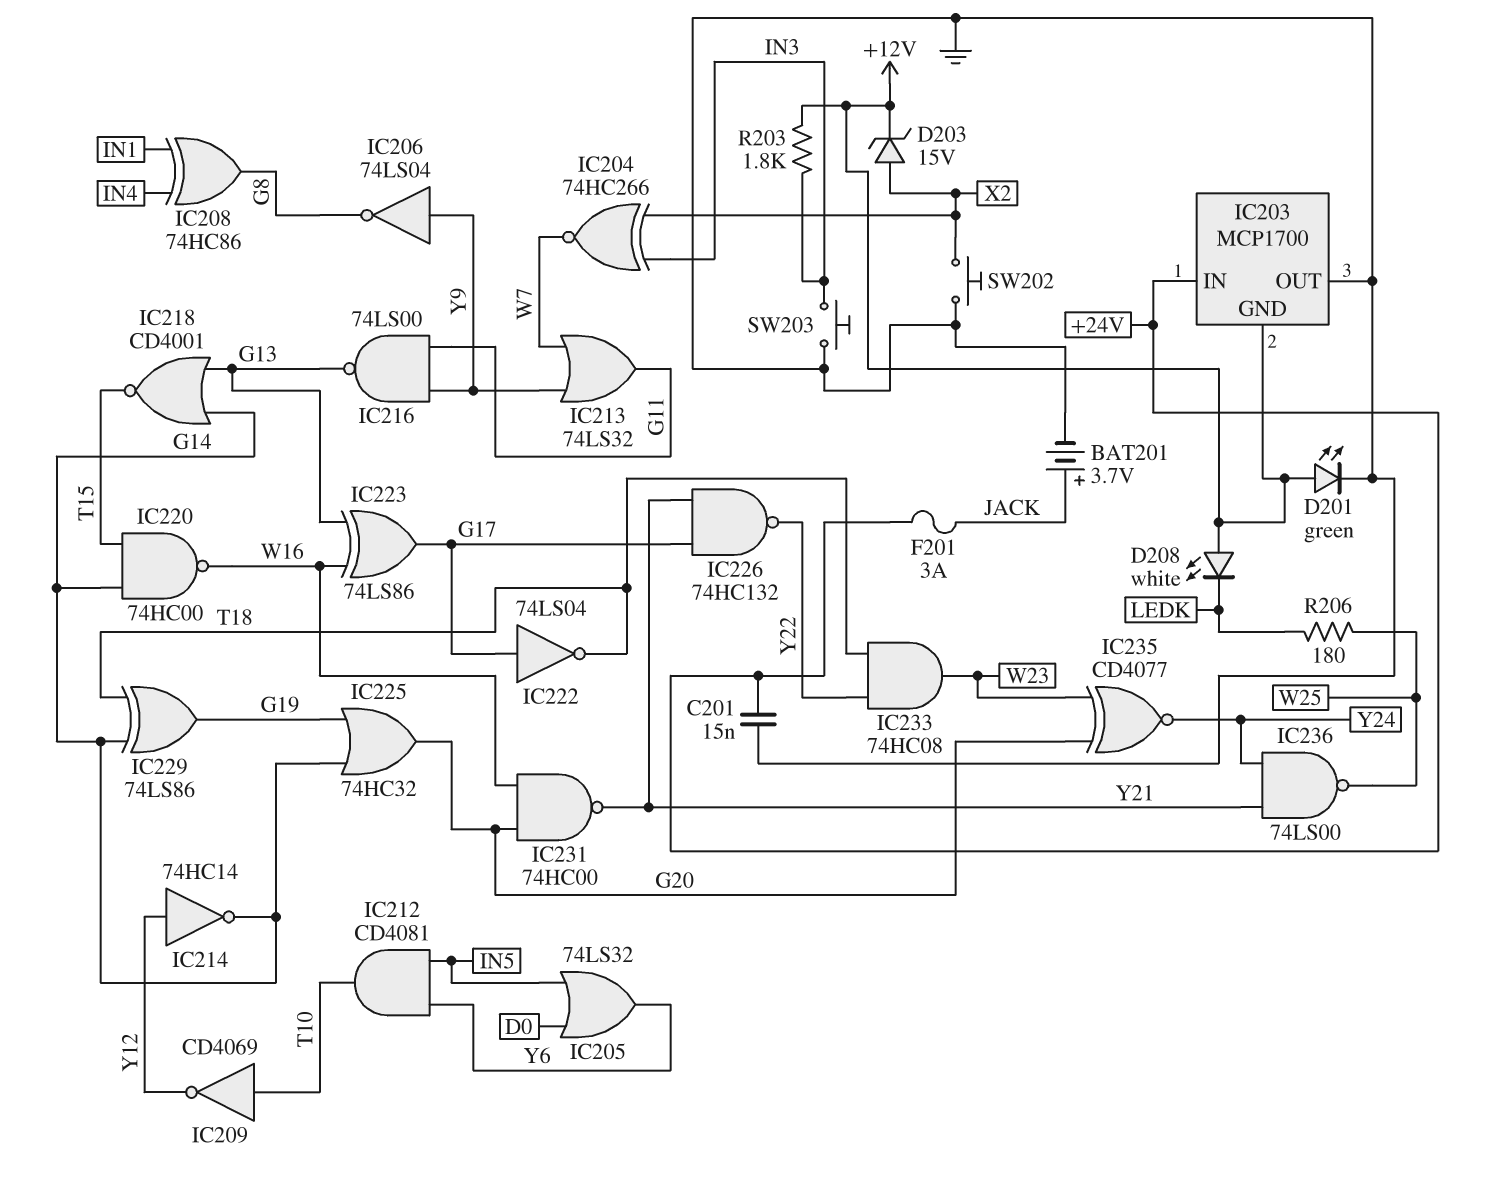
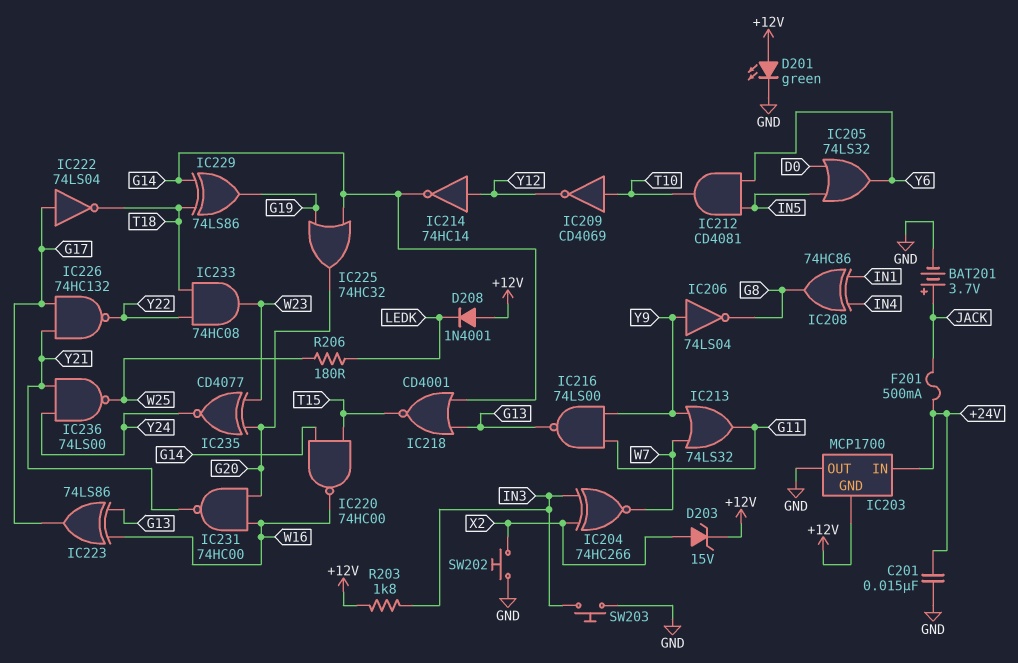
D208: LED white (A +12V, K LEDK) -> diode 1N4001 (A +12V, K LEDK)
F201: 3A (+24V, JACK) -> 500mA (+24V, JACK)

